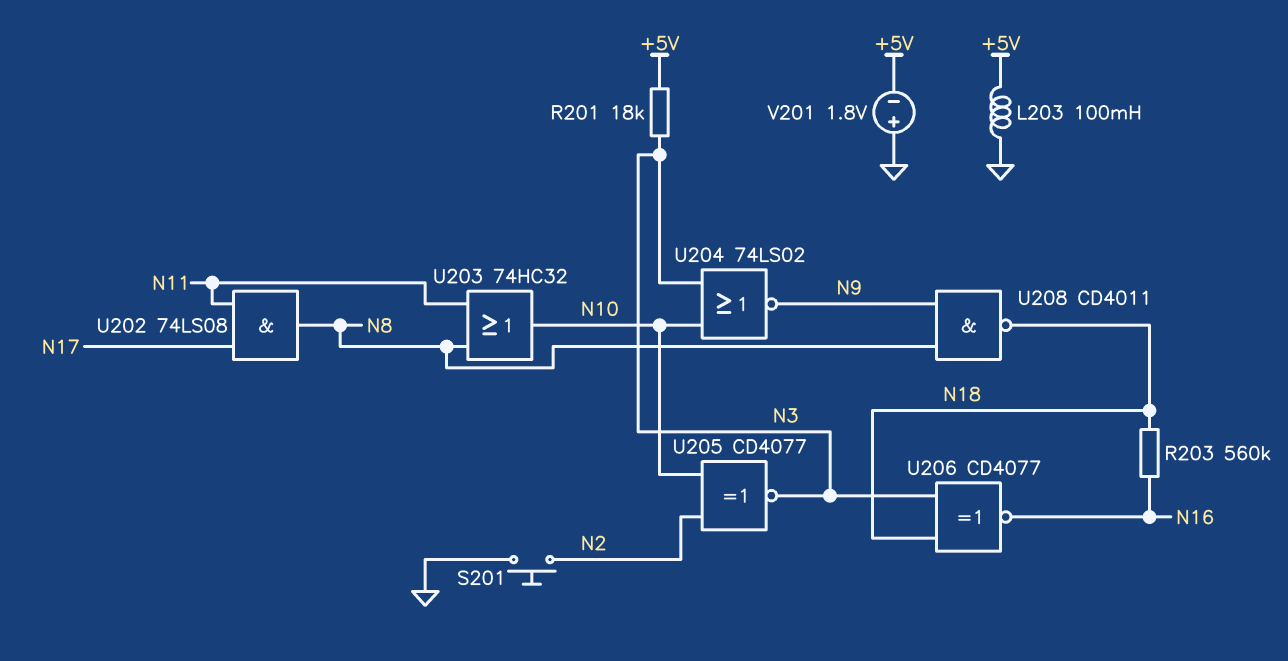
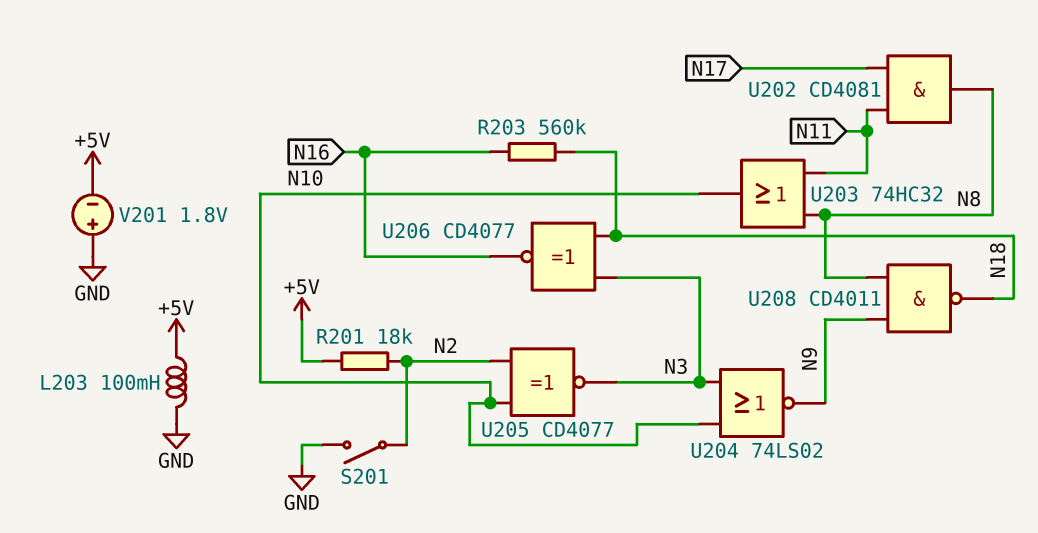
R201: 18k (+5V, N3) -> 18k (+5V, N2)
S201: button (GND, N2) -> switch (GND, N2)
U202: AND 74LS08 (in N11, in N17, out N8) -> AND CD4081 (in N11, in N17, out N8)

